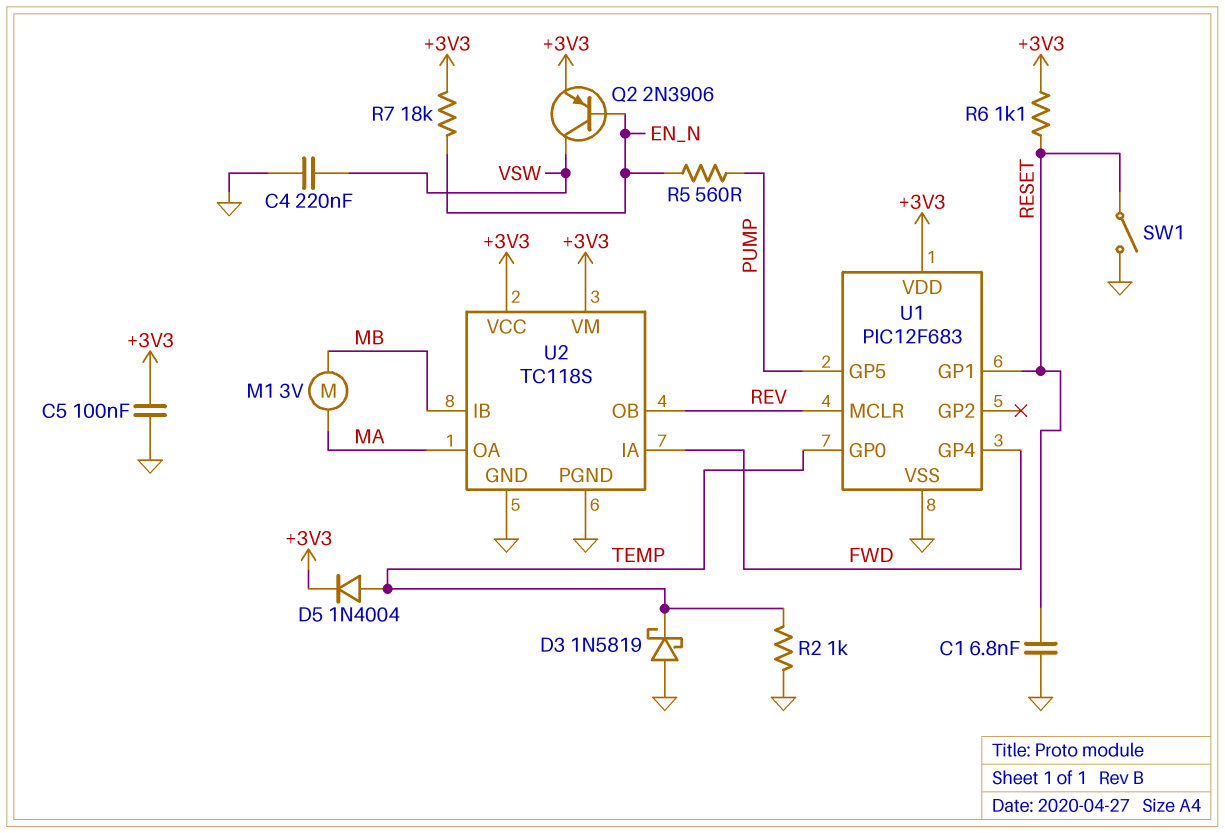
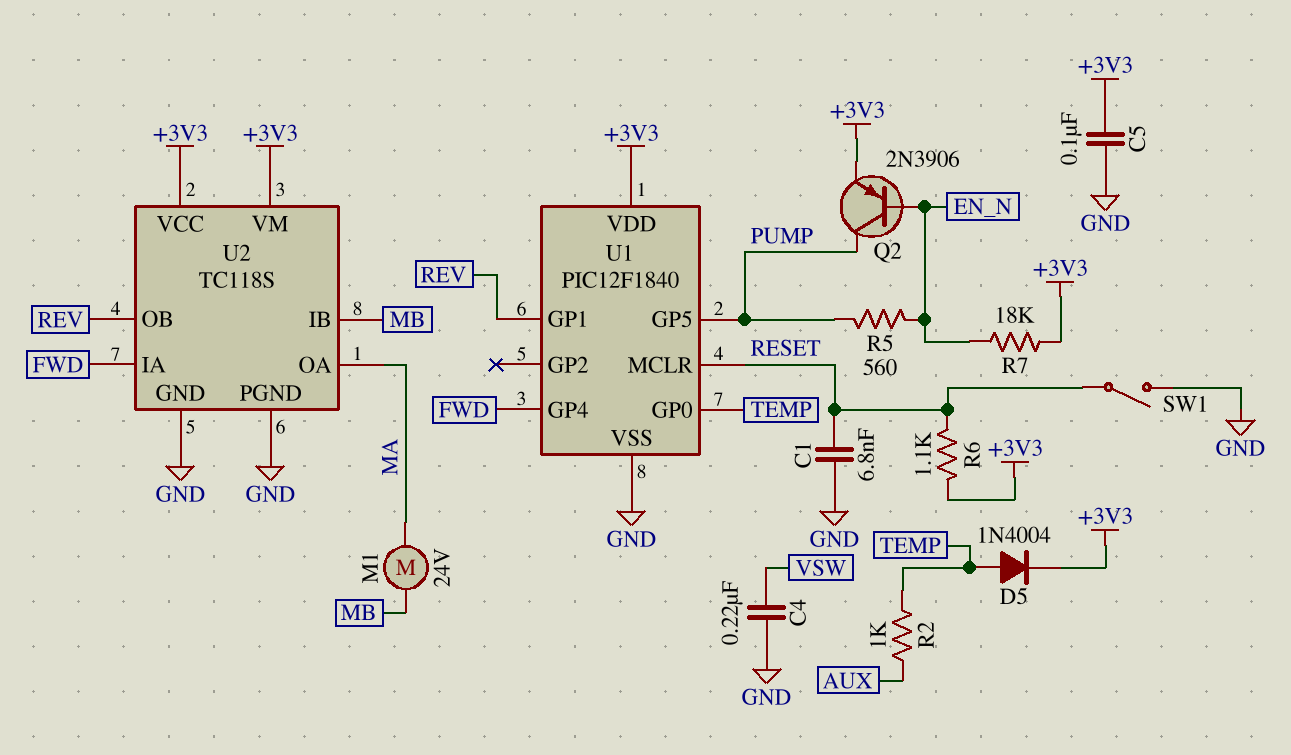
D3: schottky 1N5819 (A GND, K TEMP) -> none
M1: motor 3V (MA, MB) -> motor 24V (MA, MB)
Q2: PNP 2N3906 (B EN_N, C VSW, E +3V3) -> PNP 2N3906 (B EN_N, C PUMP, E +3V3)
R2: 1k (GND, TEMP) -> 1k (AUX, TEMP)
U1: PIC12F683 -> PIC12F1840
U1 pin GP1: RESET -> REV
U1 pin MCLR: REV -> RESET

